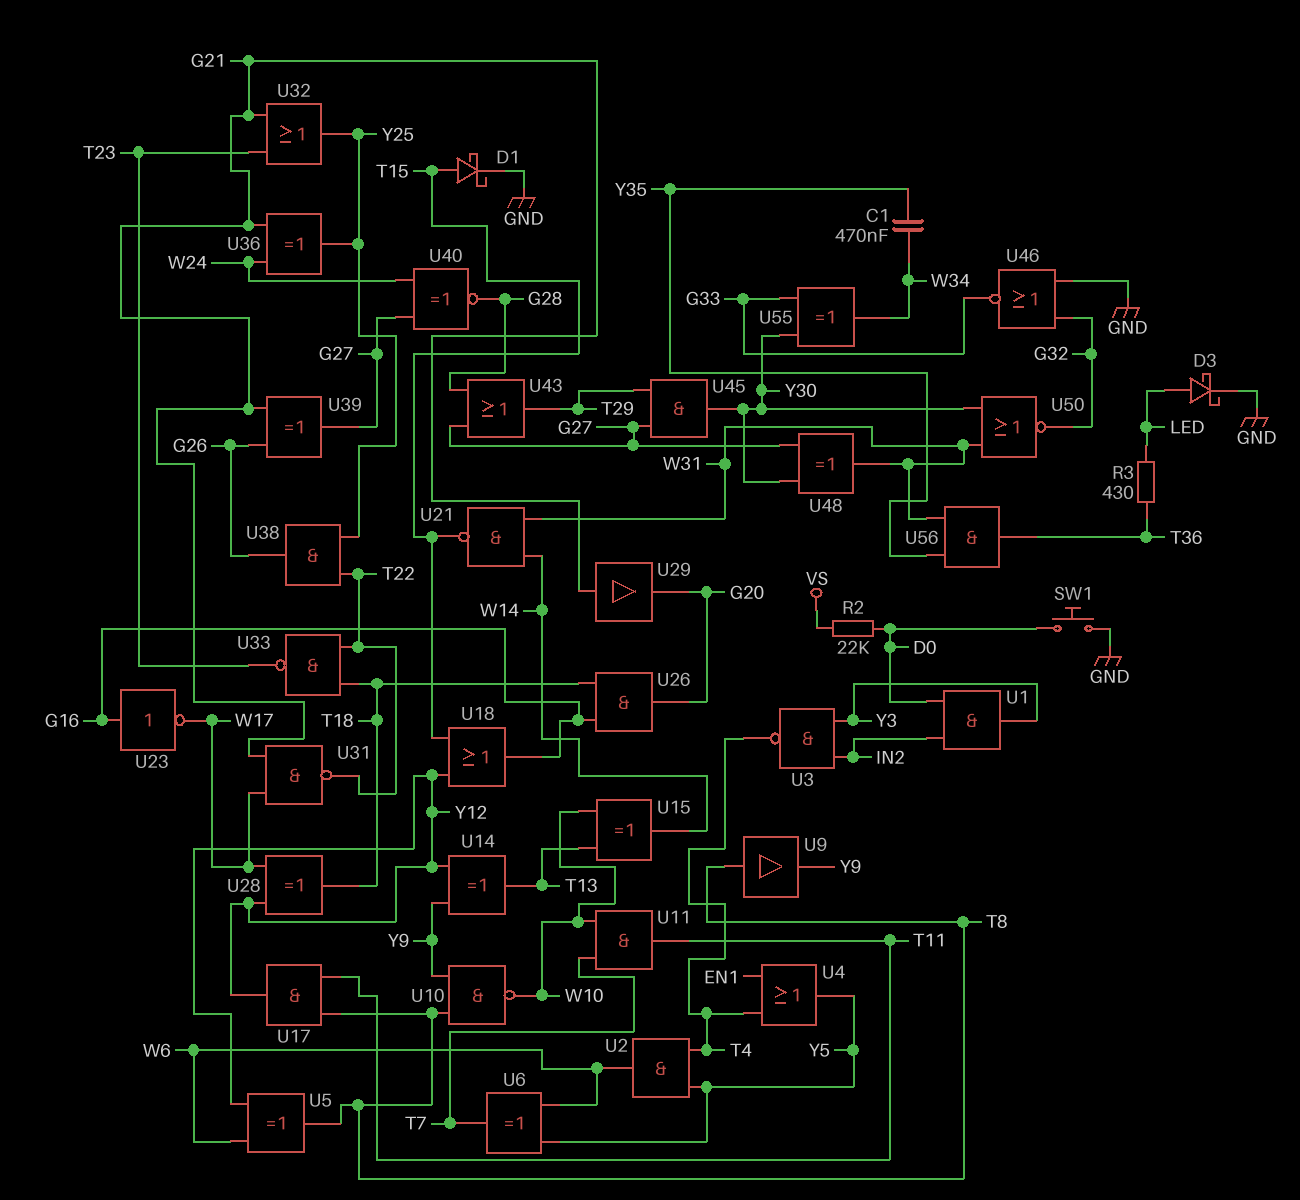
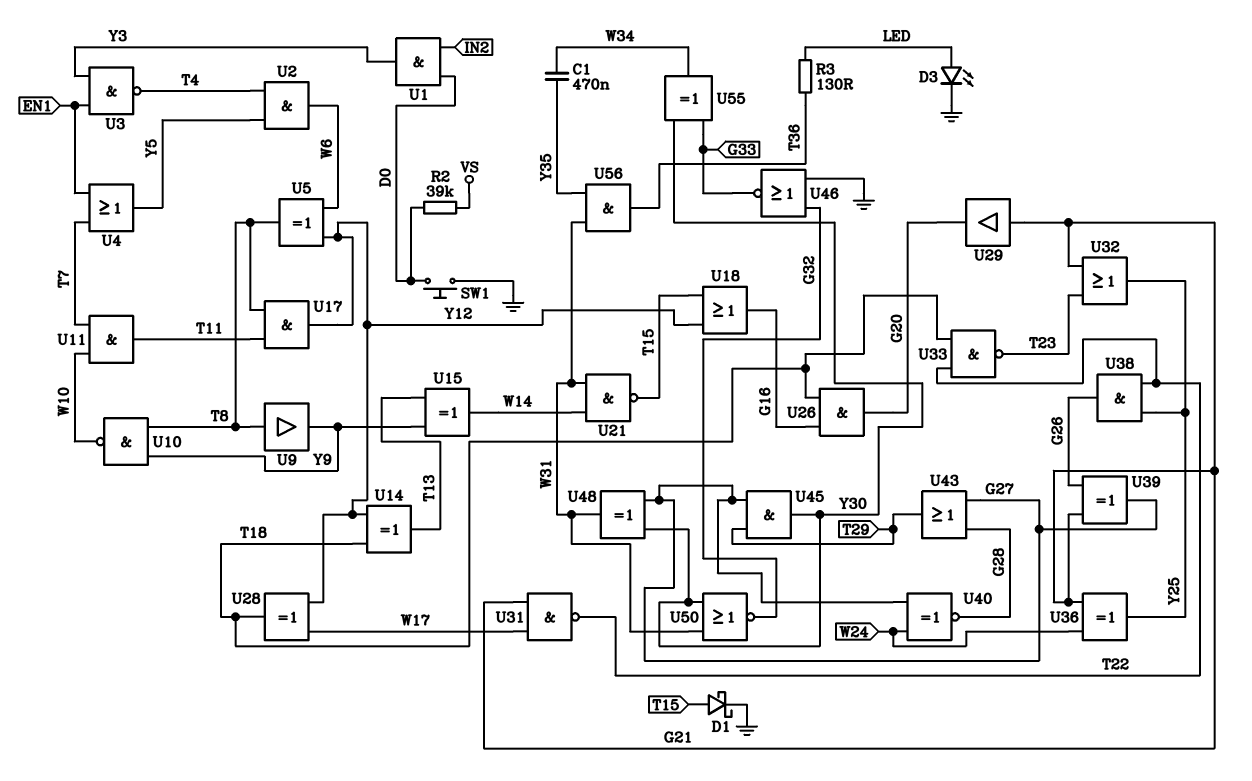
D3: schottky (A LED, K GND) -> LED (A LED, K GND)
R2: 22k (D0, VS) -> 39k (D0, VS)
R3: 430 (LED, T36) -> 130 (LED, T36)
U3: NAND (in IN2, in Y3, out T4) -> NAND (in EN1, in Y3, out T4)
U4: OR (in EN1, in T4, out Y5) -> OR (in EN1, in T7, out Y5)
U6: XOR (in W6, in Y5, out T7) -> none
U14: XOR (in Y9, in Y12, out T13) -> XOR (in T18, in Y12, out T13)
U15: XOR (in T13, in W10, out W14) -> XOR (in T13, in Y9, out W14)
U23: NOT (in G16, out W17) -> none

